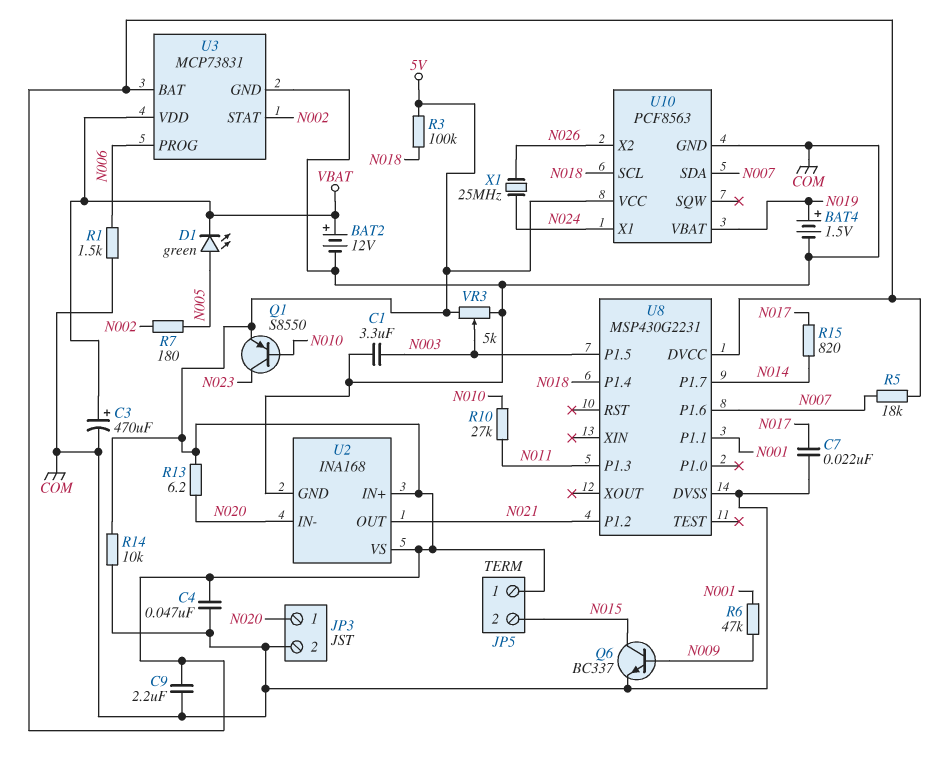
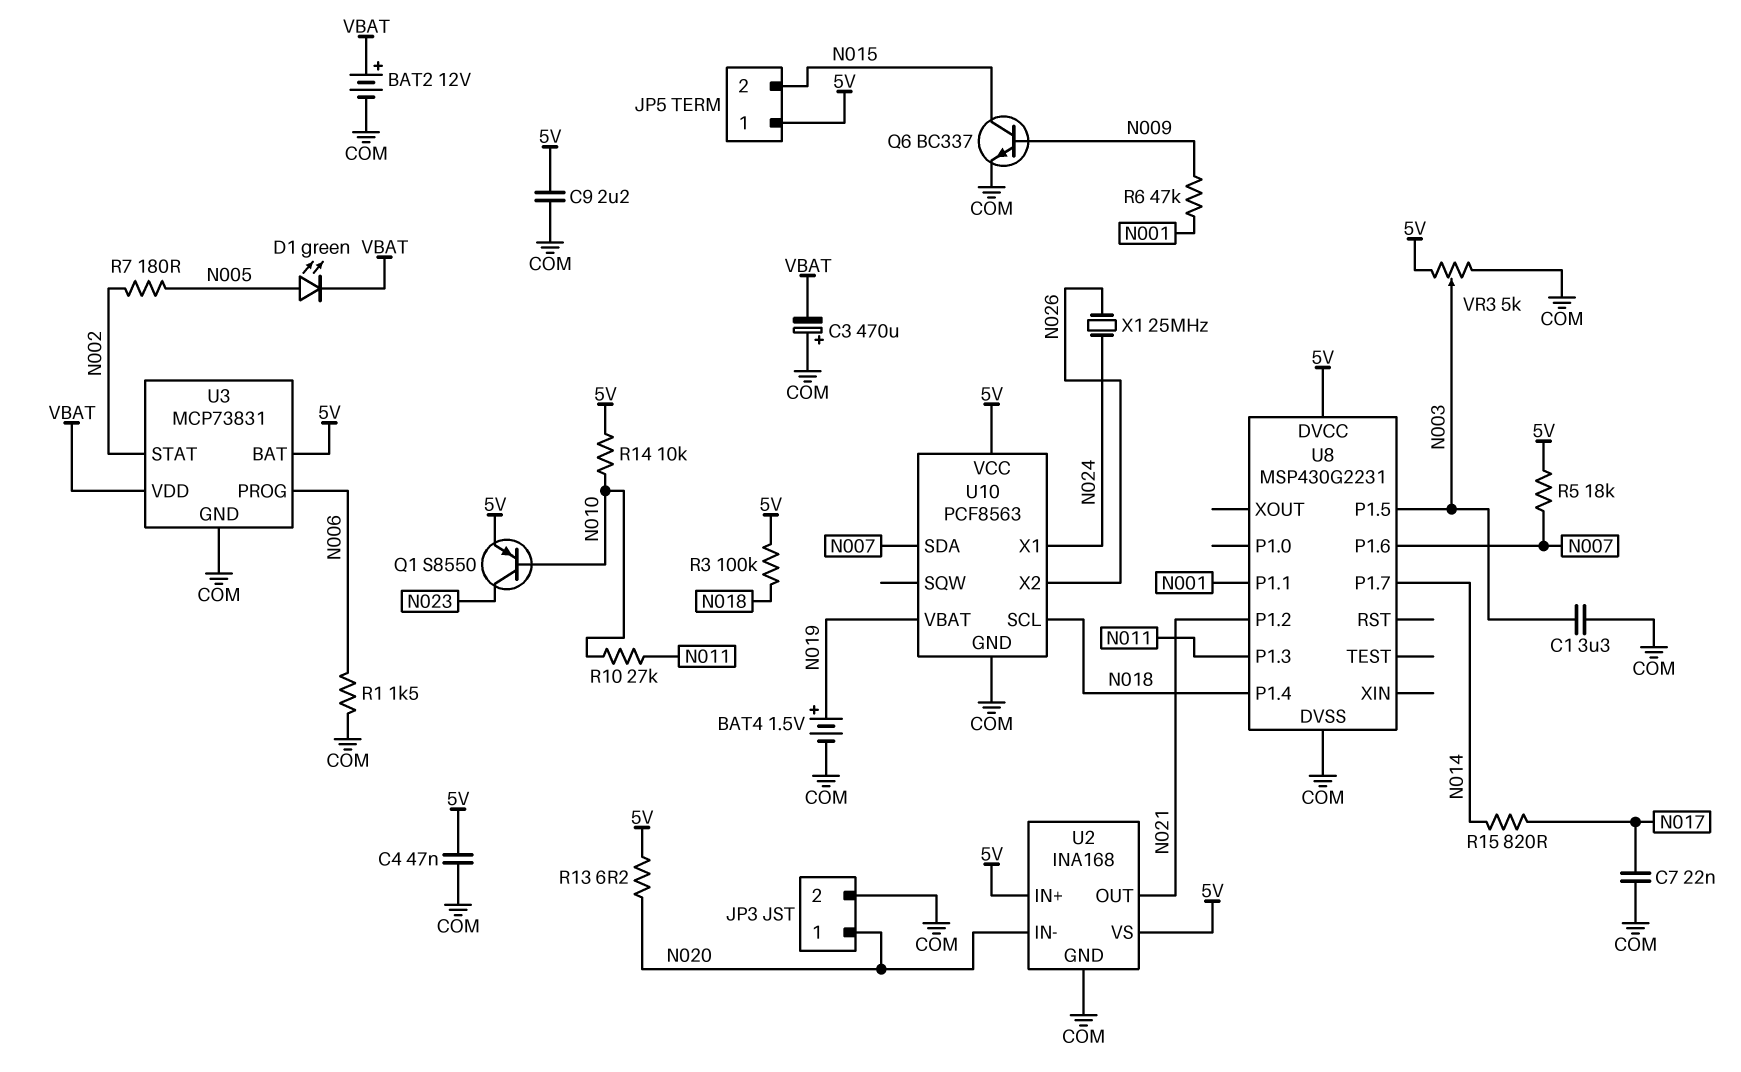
C3: 470uF (plus VBAT, minus COM) -> 470uF (plus COM, minus VBAT)
R14: 10k (5V, COM) -> 10k (5V, N010)

